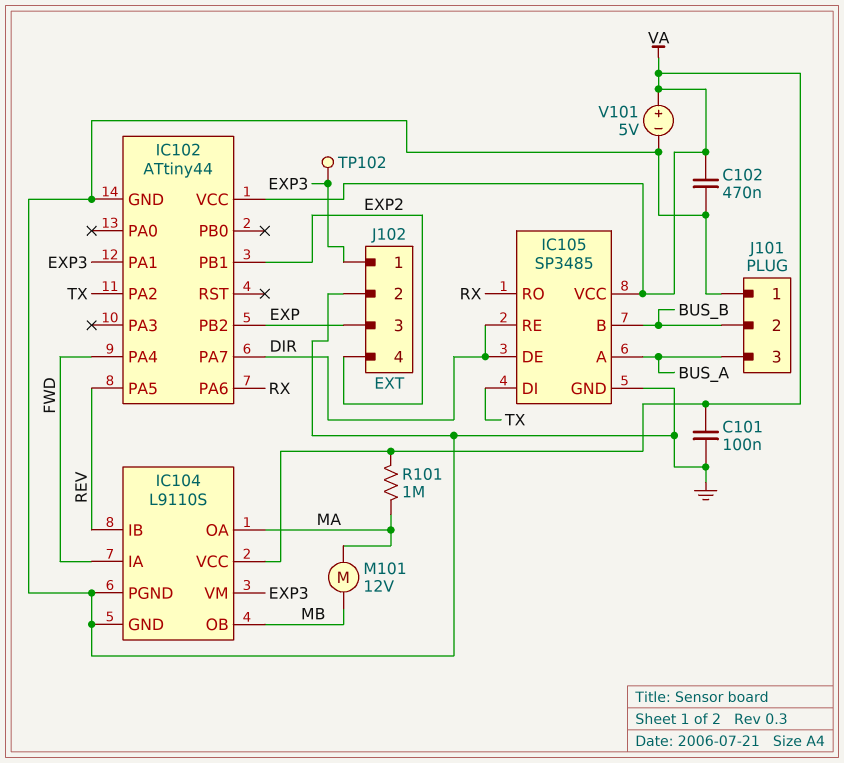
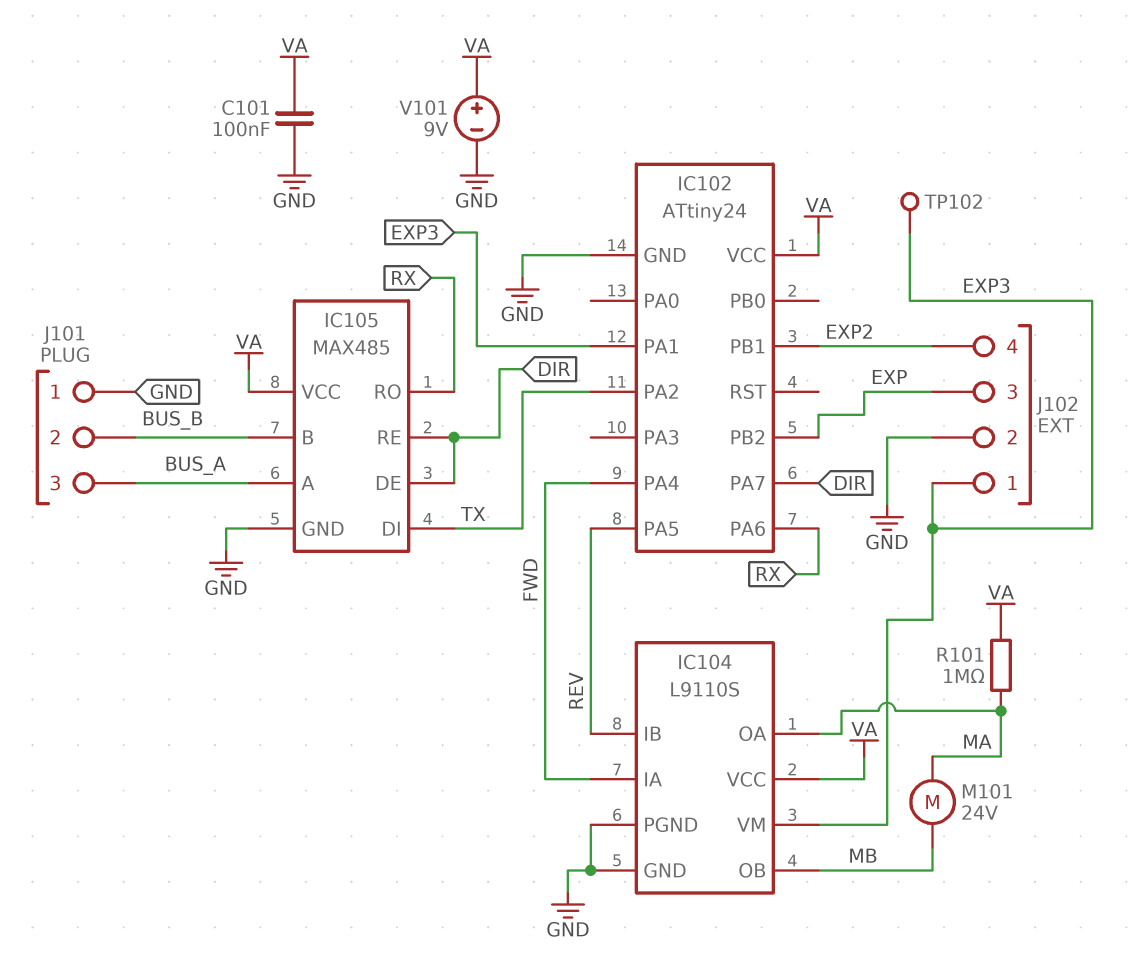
C102: 470nF (GND, VA) -> none
IC102: ATtiny44 -> ATtiny24
IC105: SP3485 -> MAX485
M101: motor 12V (MA, MB) -> motor 24V (MA, MB)
V101: 5V (plus VA, minus GND) -> 9V (plus VA, minus GND)

